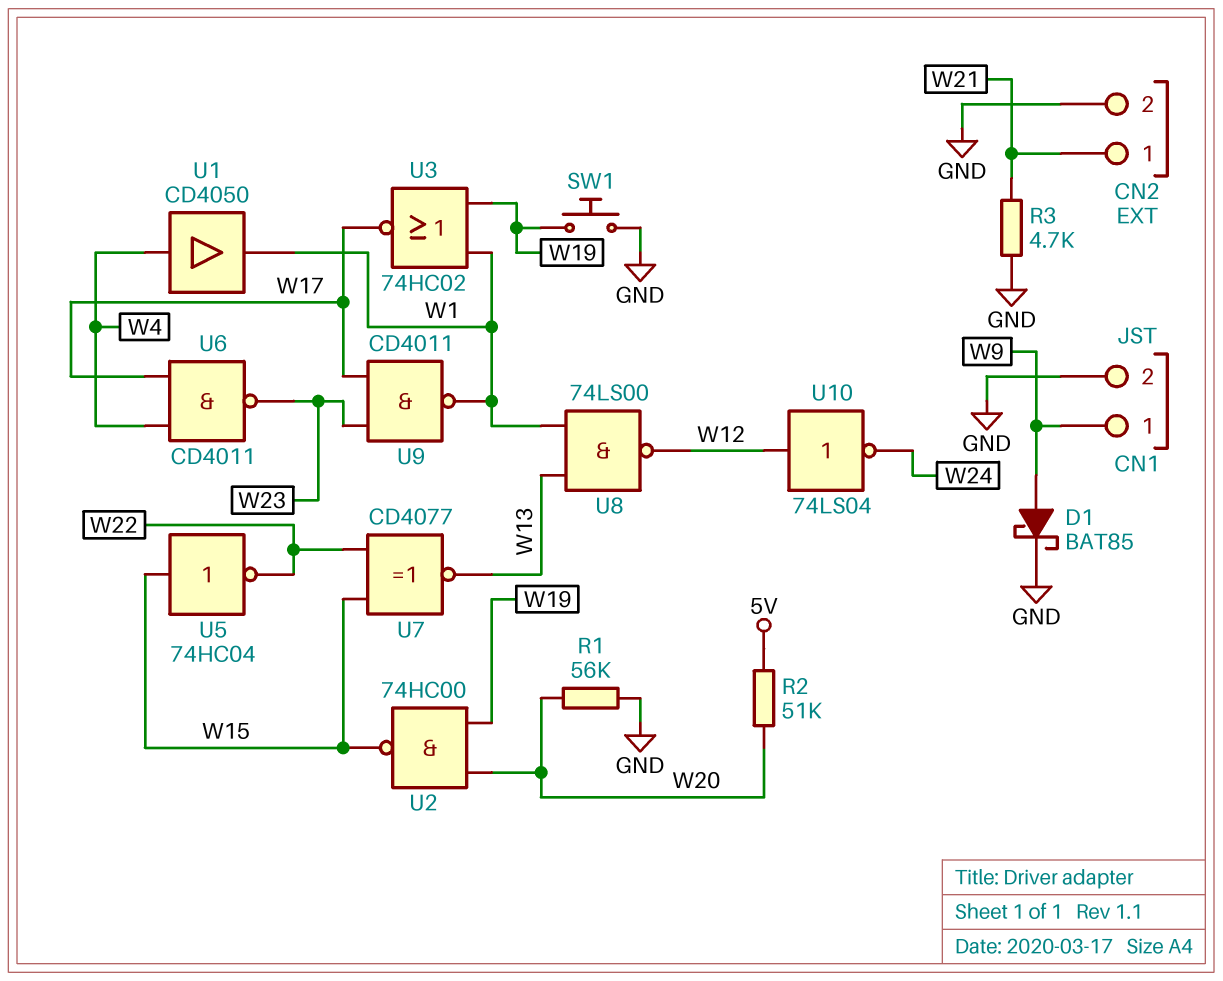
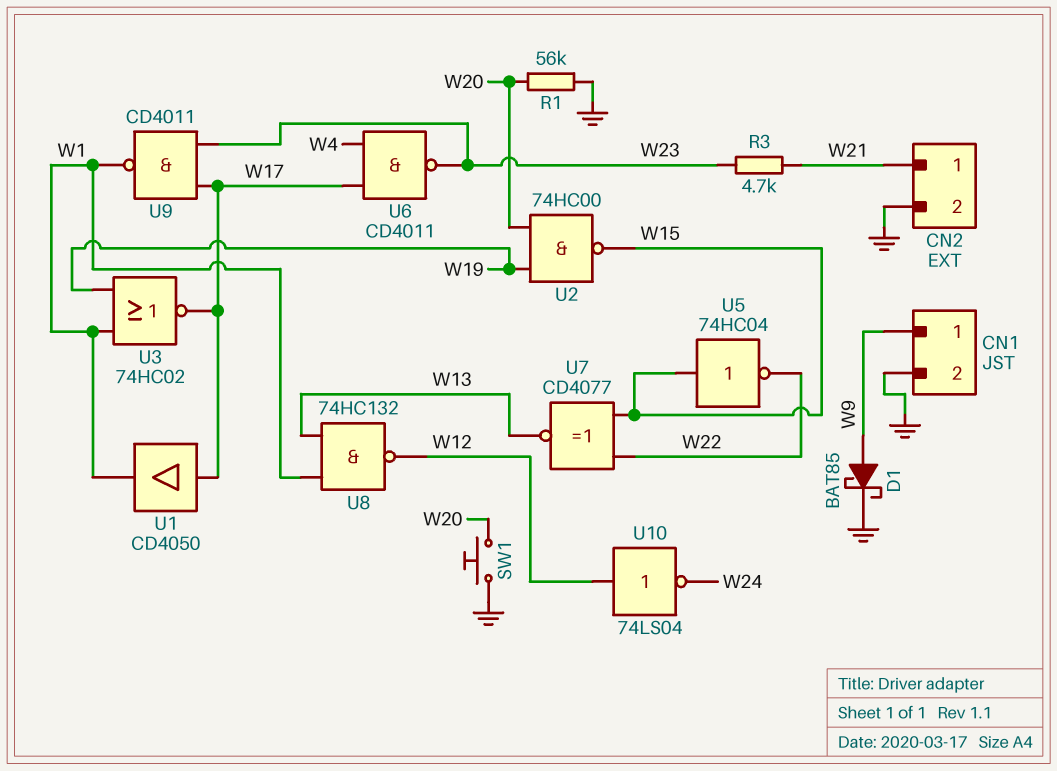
R2: 51k (5V, W20) -> none
R3: 4.7k (GND, W21) -> 4.7k (W21, W23)
SW1: button (GND, W19) -> button (GND, W20)
U1: buffer CD4050 (in W4, out W1) -> buffer CD4050 (in W17, out W1)
U8: NAND 74LS00 (in W1, in W13, out W12) -> NAND 74HC132 (in W1, in W13, out W12)

